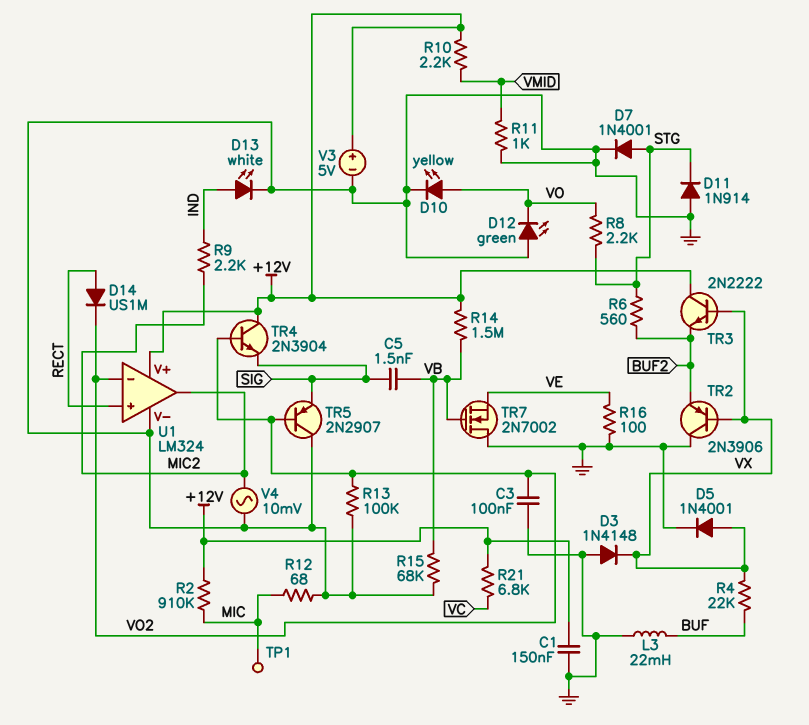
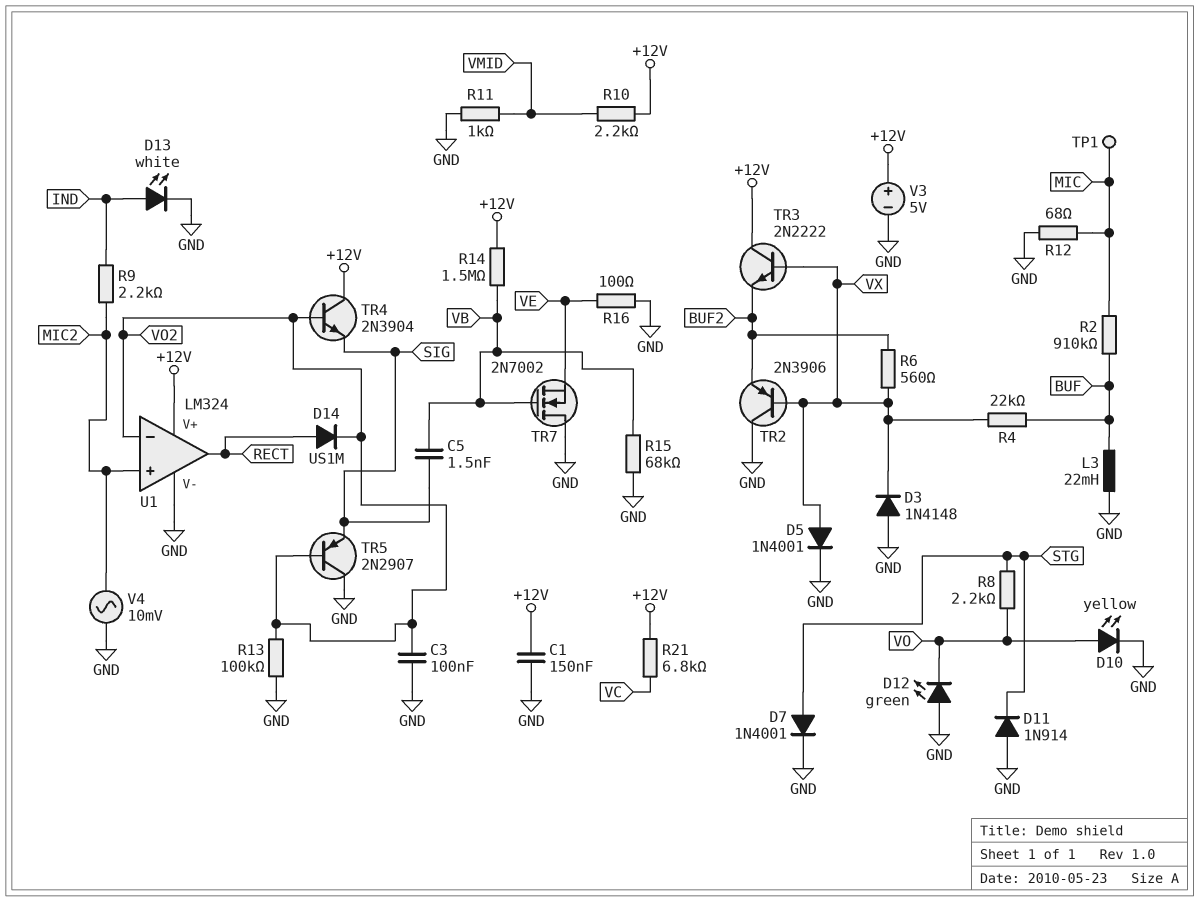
R2: 910k (+12V, MIC) -> 910k (BUF, MIC)
R6: 560 (BUF2, STG) -> 560 (BUF2, VX)
U1 pin in+: RECT -> MIC2
U1 pin out: MIC2 -> RECT

